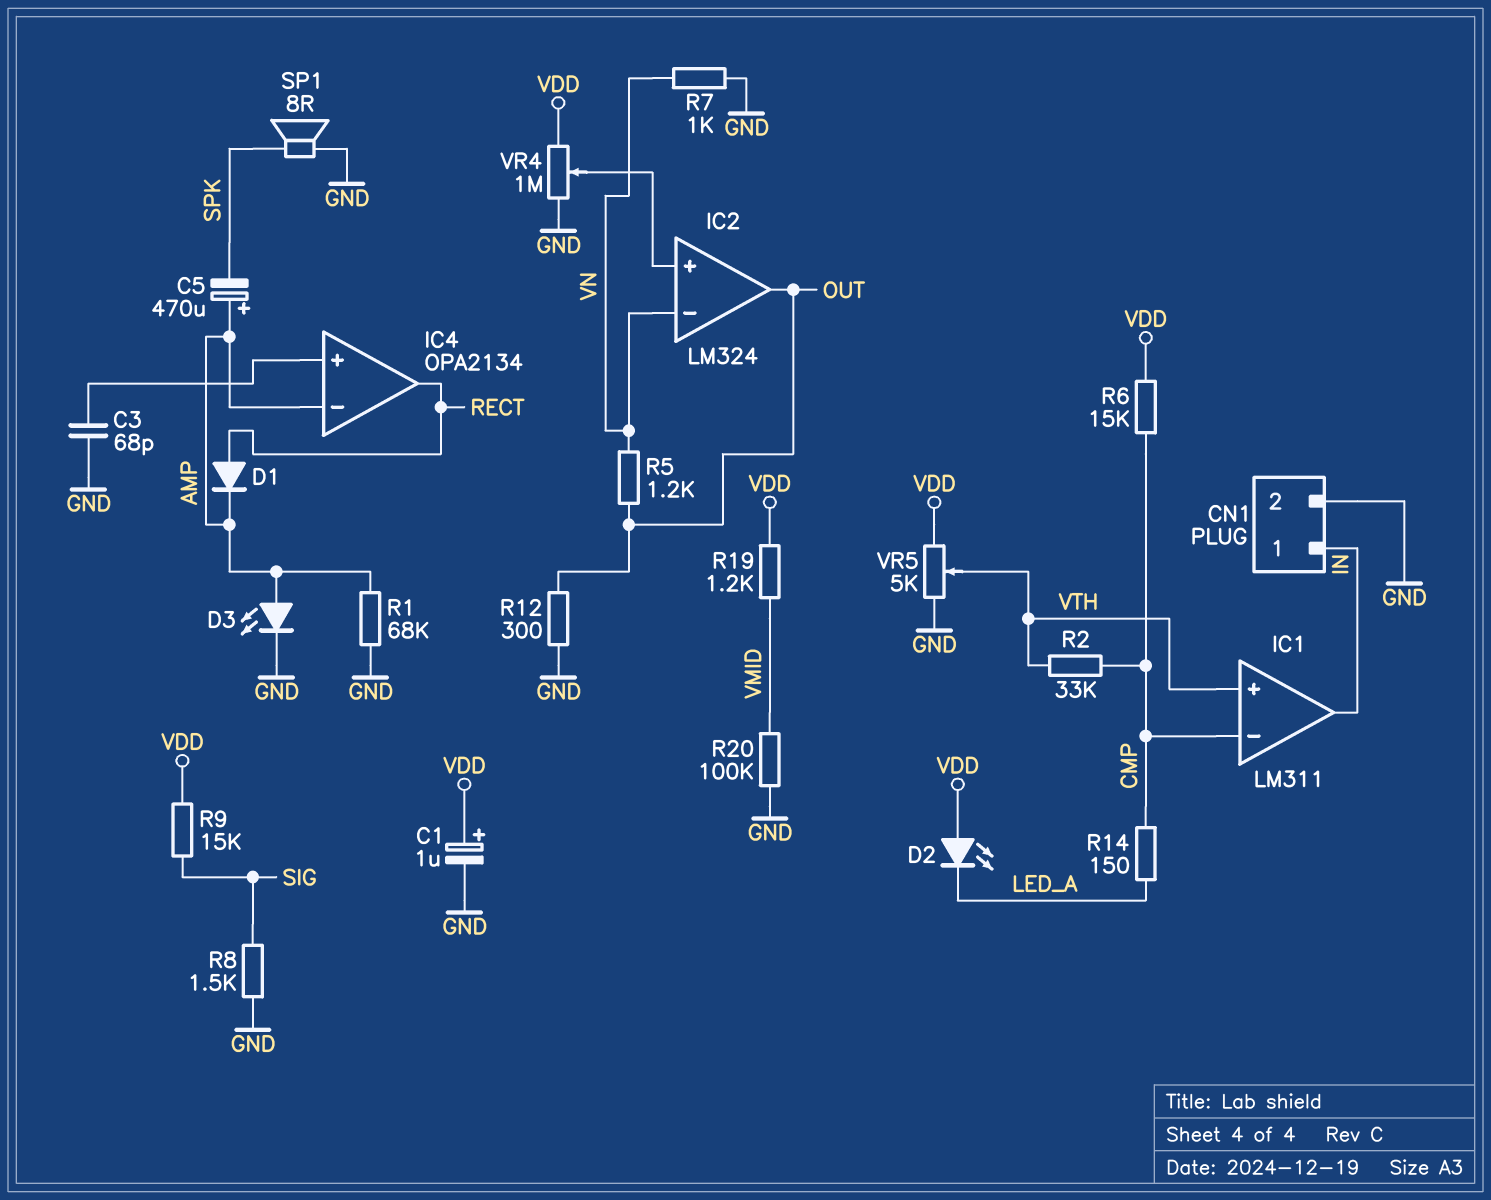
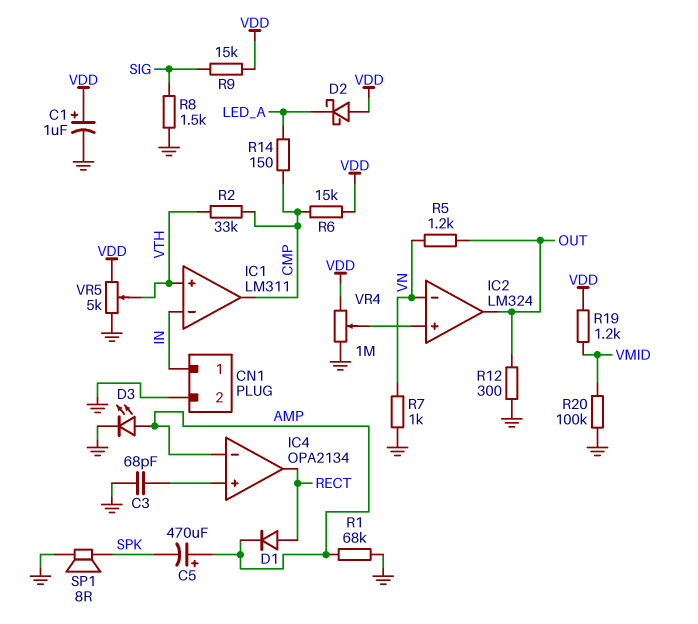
D2: LED (A VDD, K LED_A) -> schottky (A VDD, K LED_A)
IC1 pin in-: CMP -> IN
IC1 pin out: IN -> CMP

